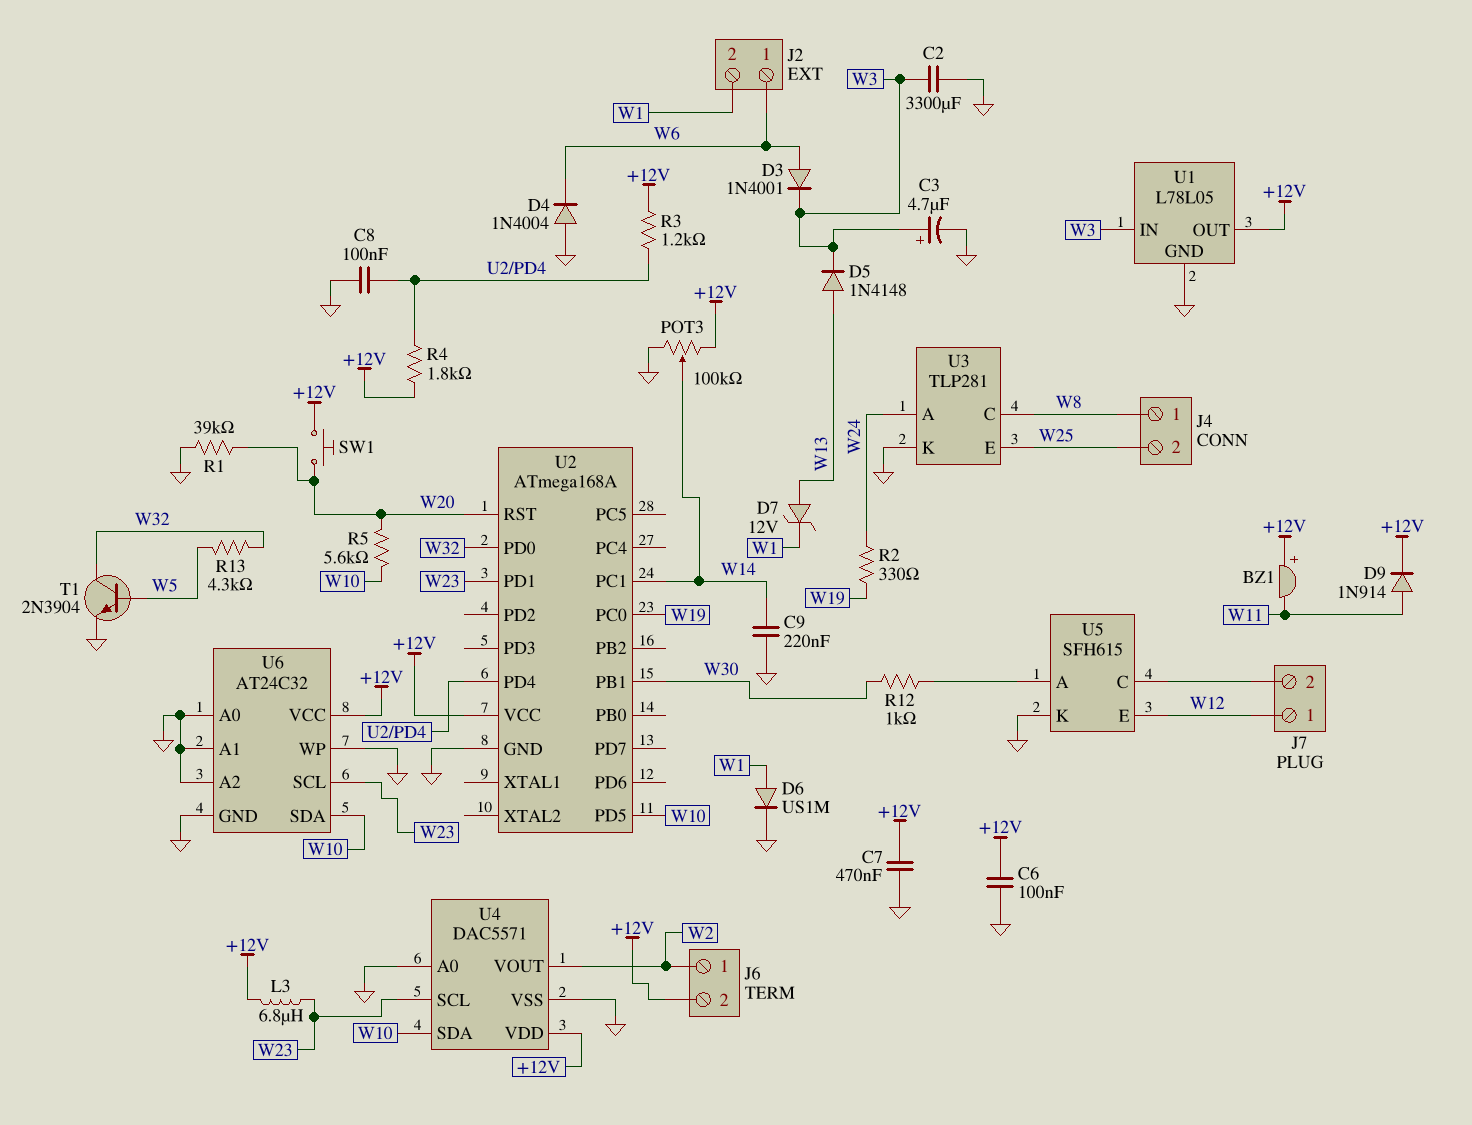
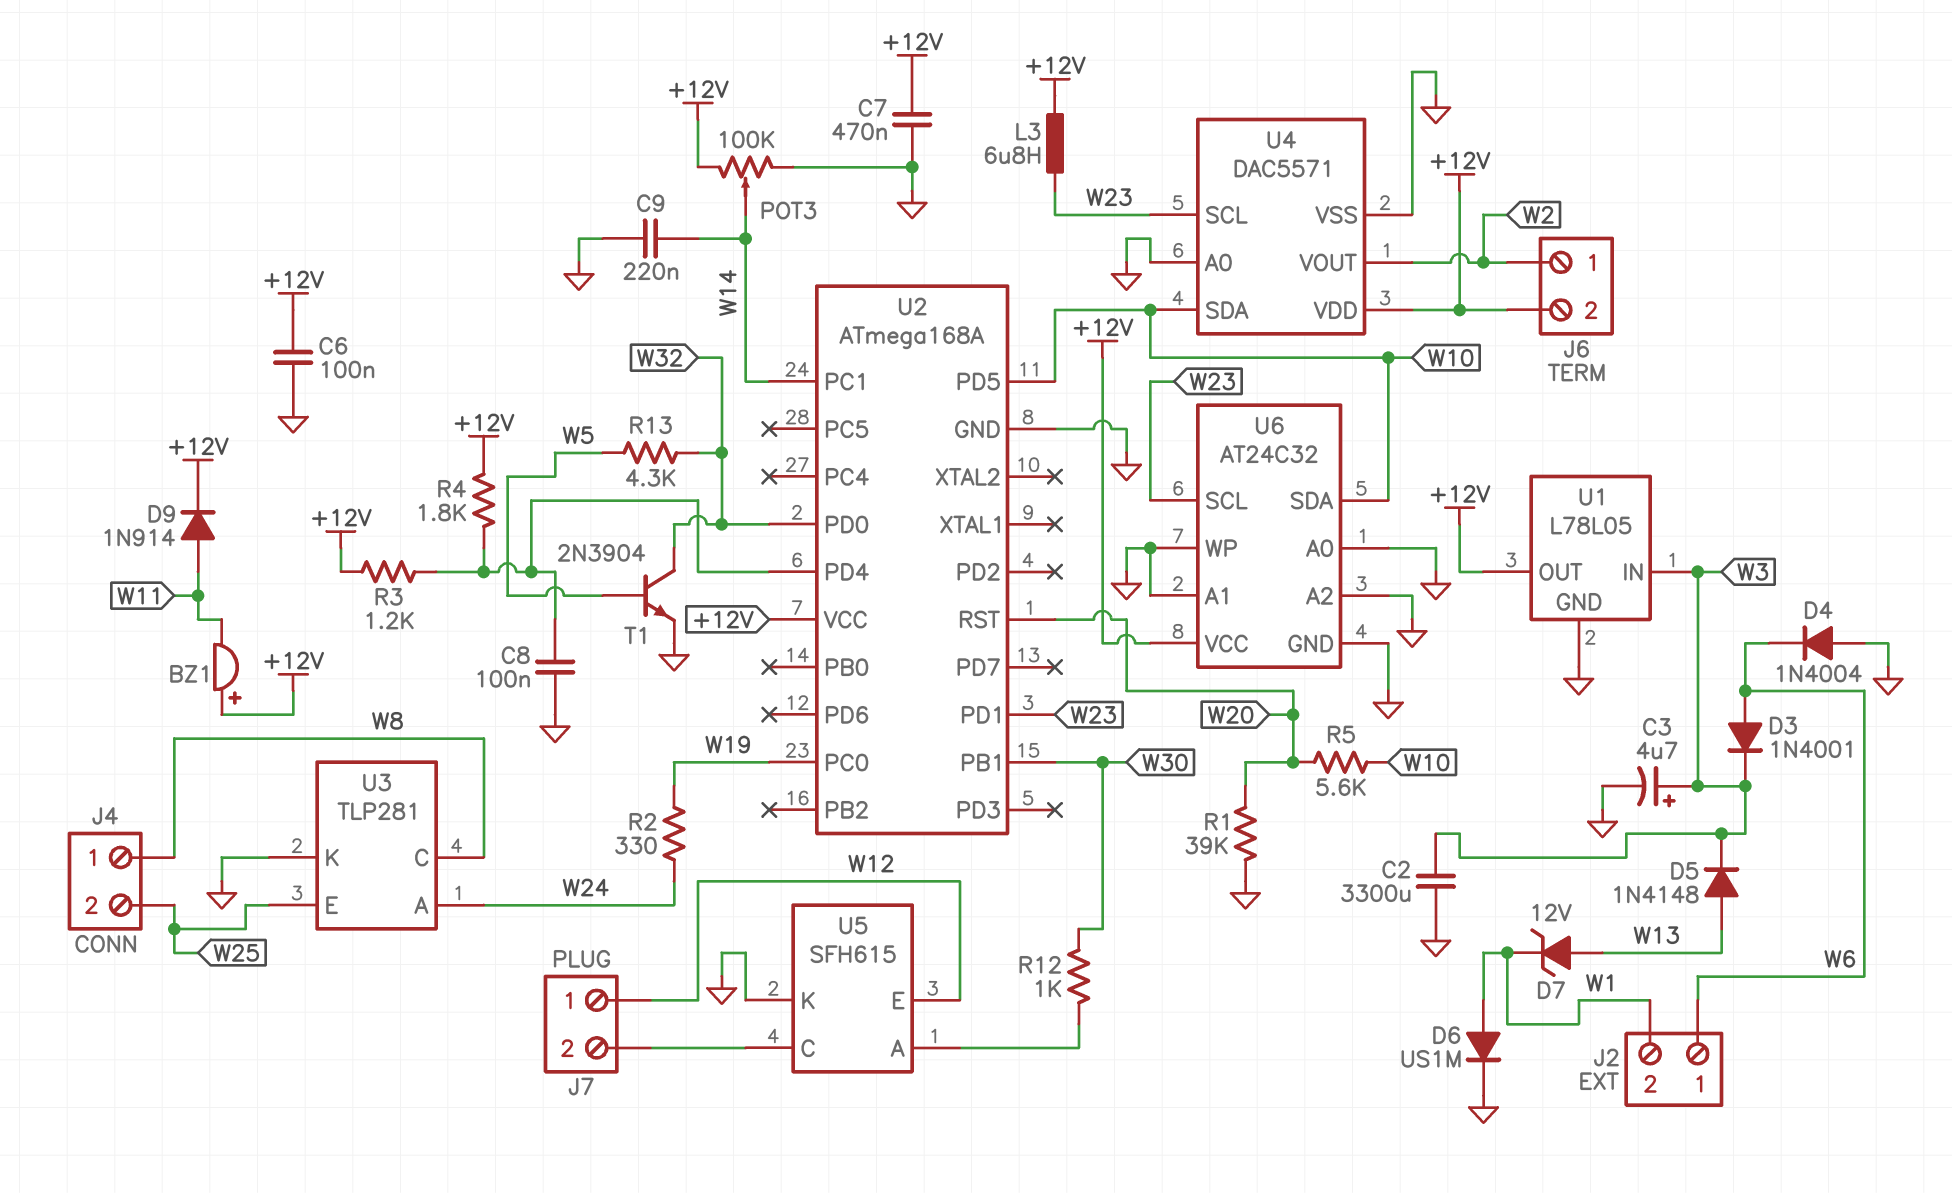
SW1: button (+12V, W20) -> none

